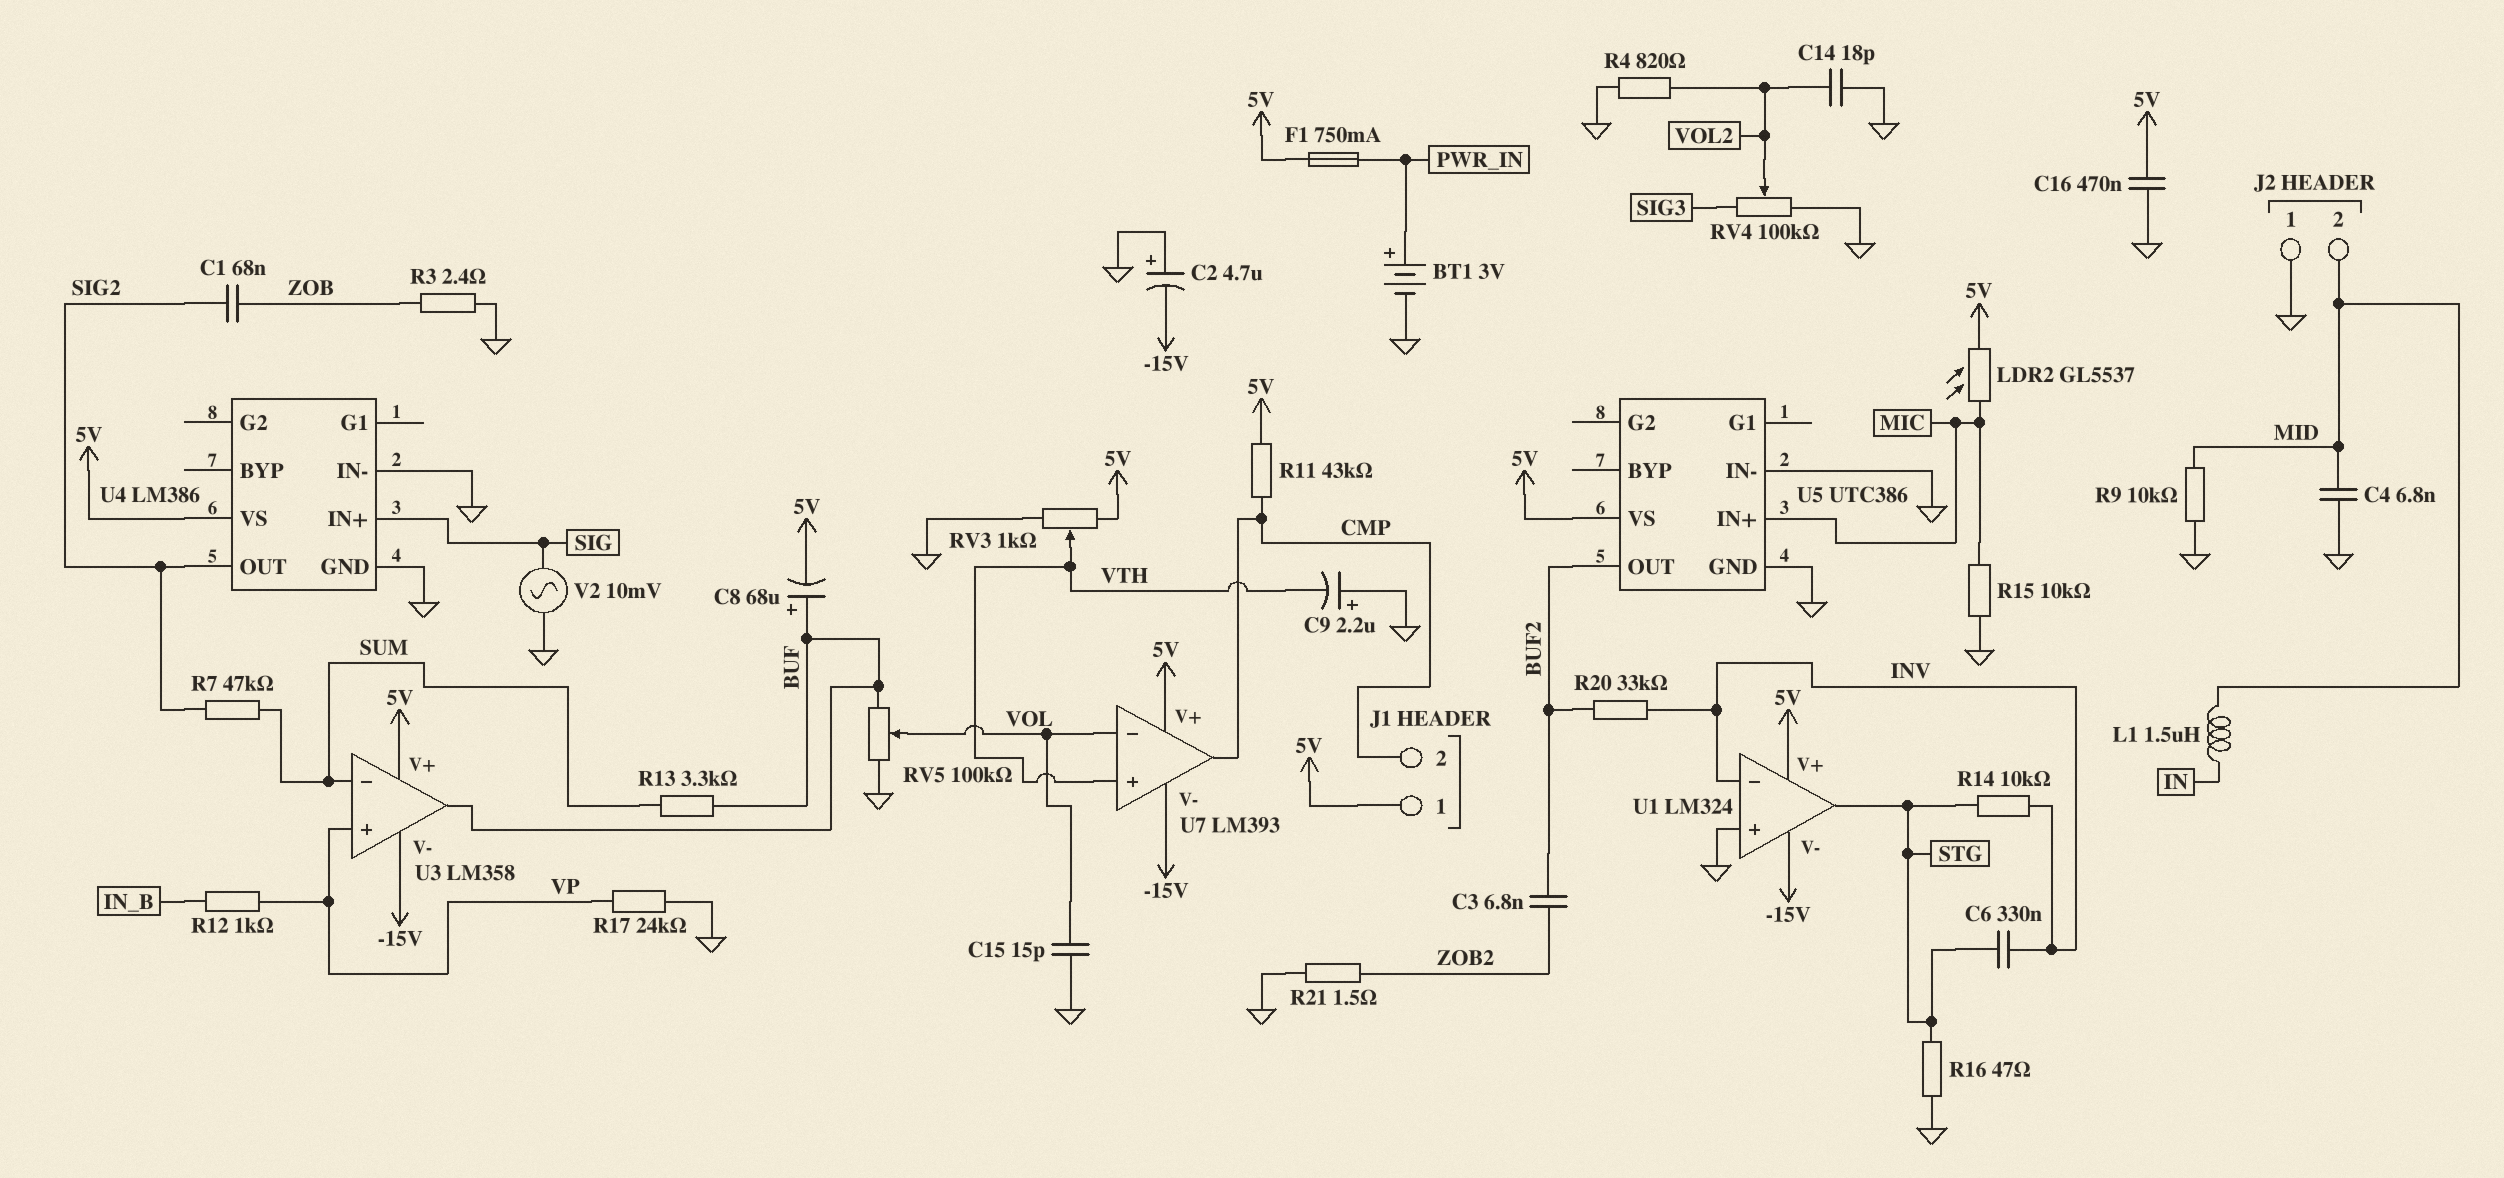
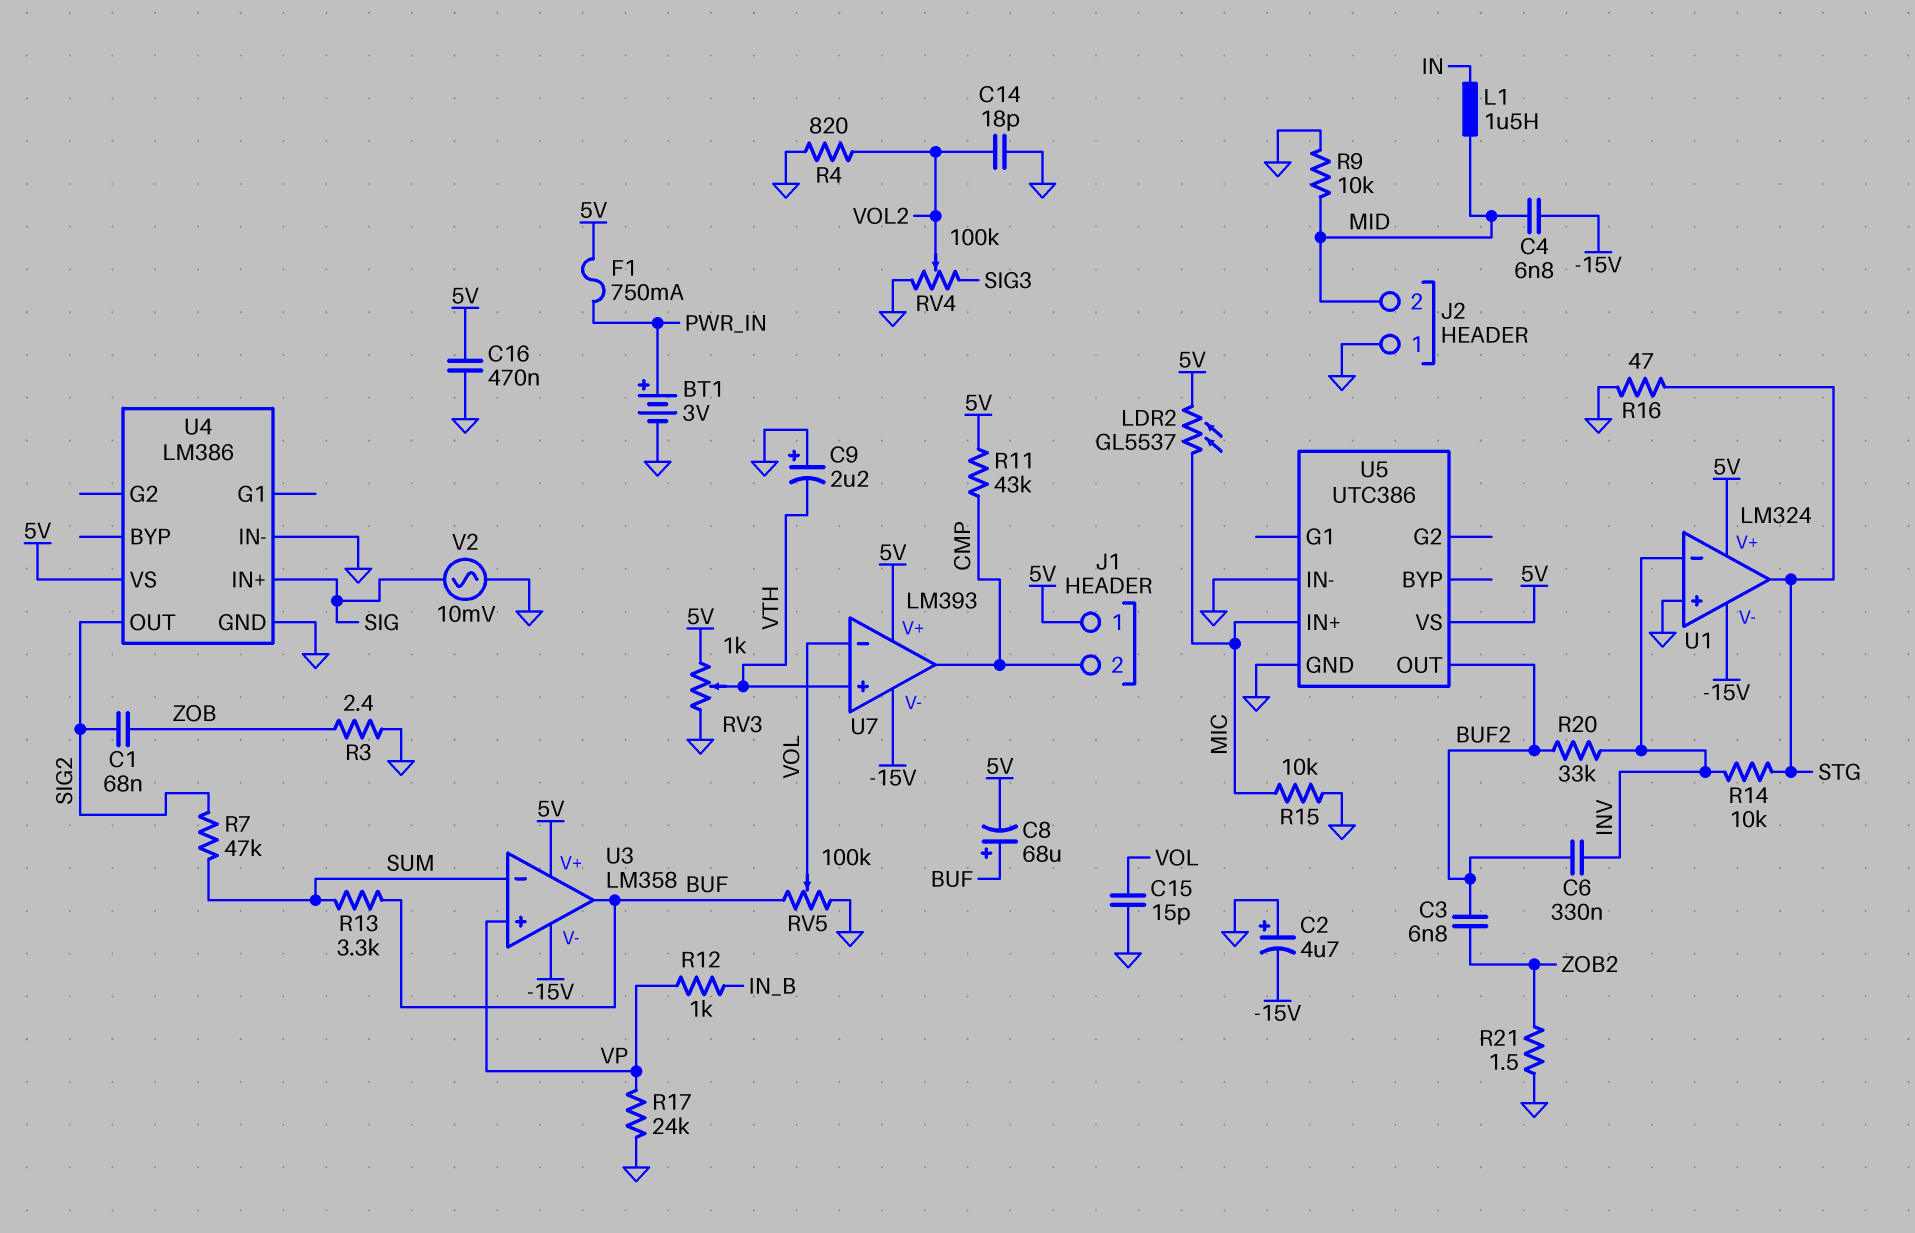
C4: 6.8nF (GND, MID) -> 6.8nF (-15V, MID)
C6: 330nF (INV, STG) -> 330nF (BUF2, INV)

